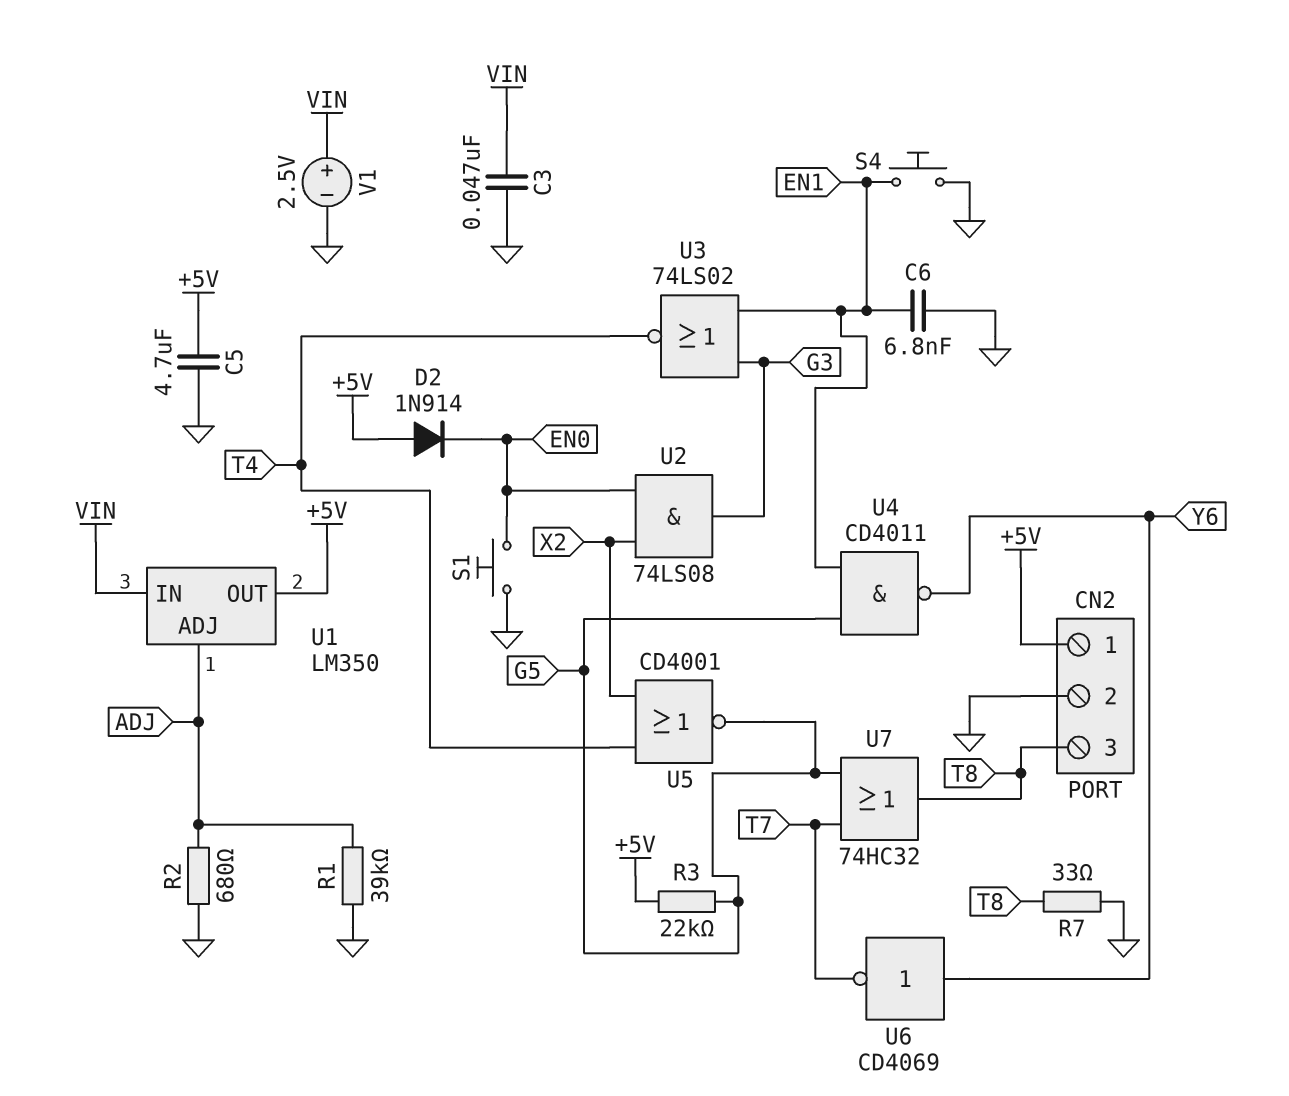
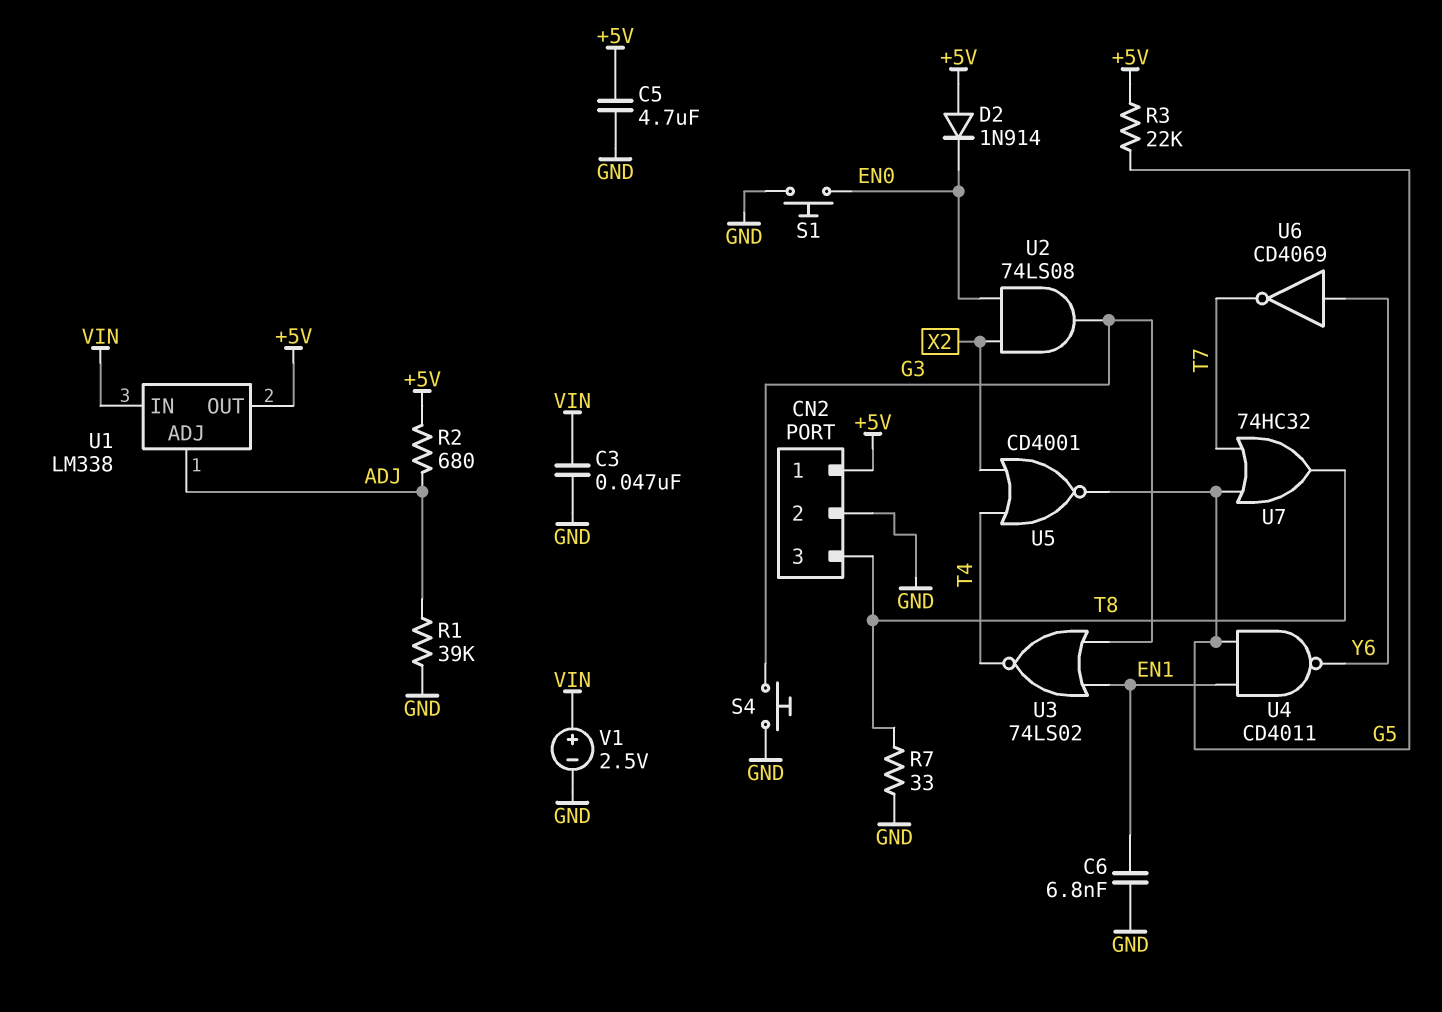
R2: 680 (ADJ, GND) -> 680 (+5V, ADJ)
S4: button (EN1, GND) -> button (G3, GND)
U1: LM350 -> LM338

